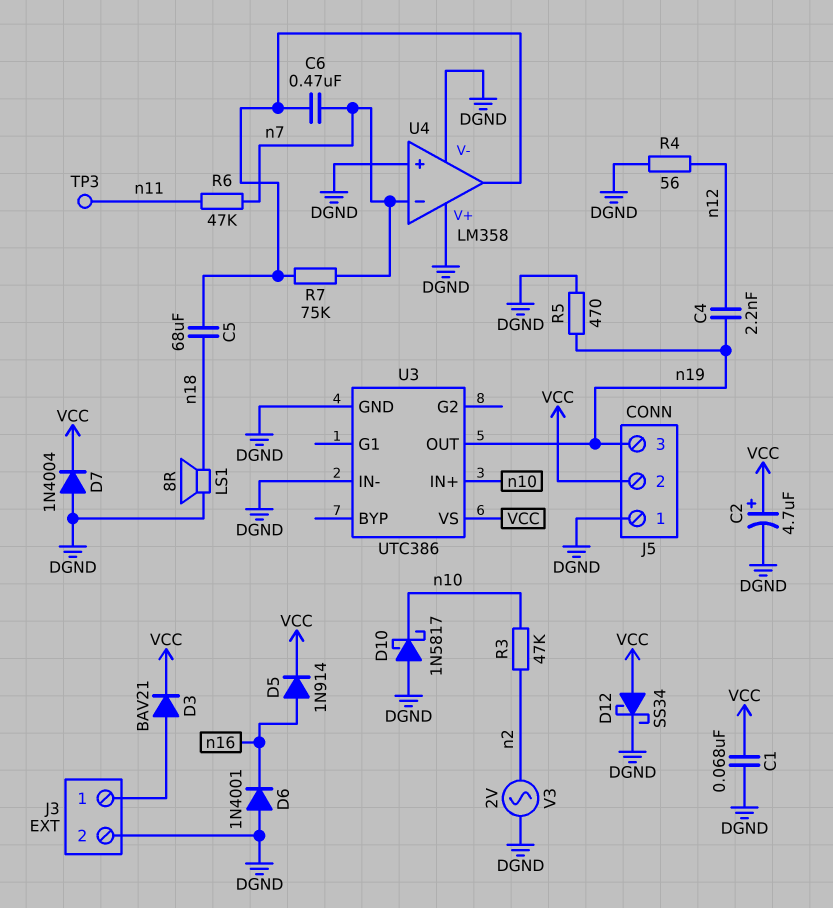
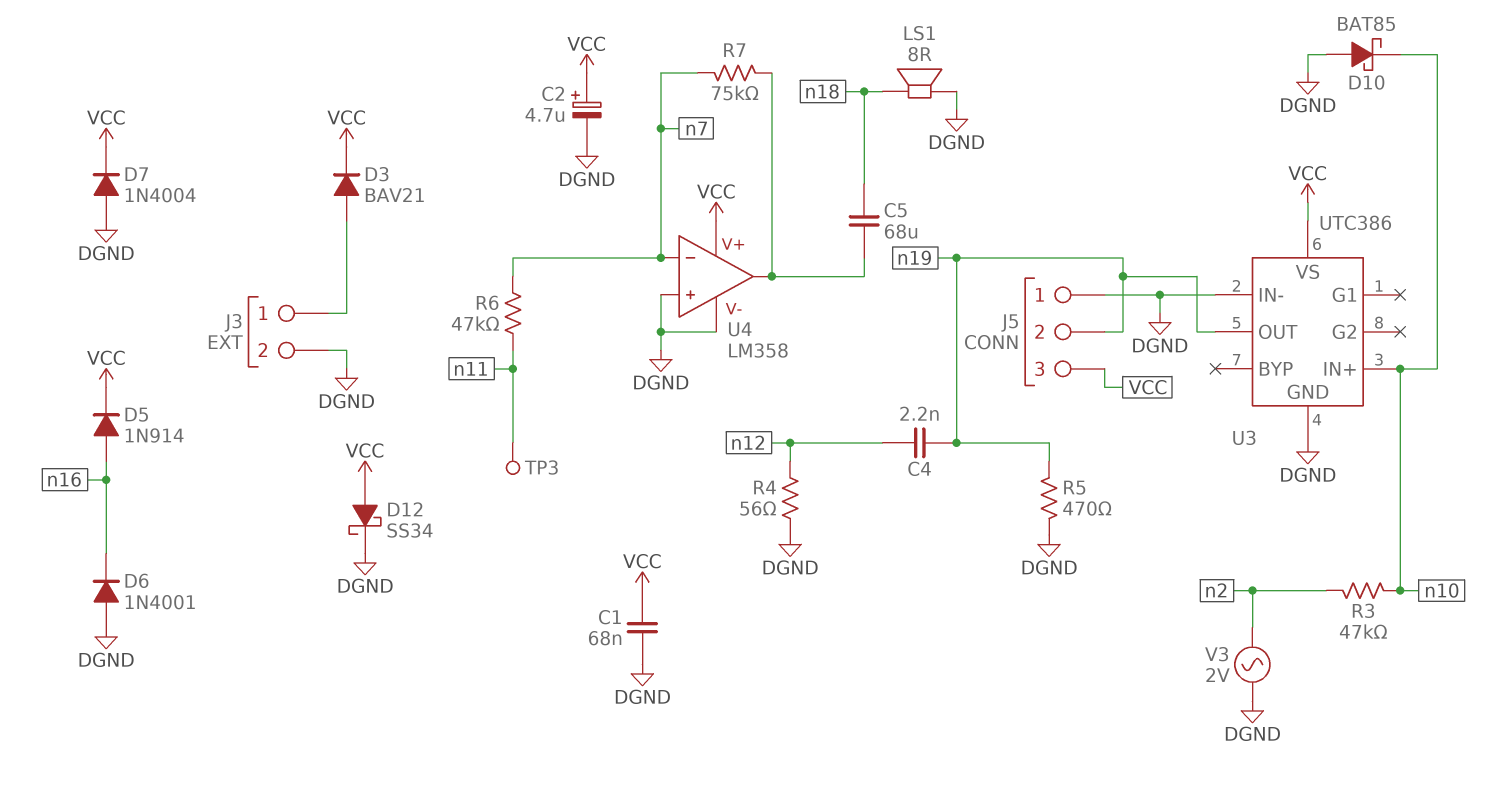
C6: 470nF (U4/out, n7) -> none
D10: schottky 1N5817 (A DGND, K n10) -> schottky BAT85 (A DGND, K n10)
J5 pin 2: VCC -> n19
J5 pin 3: n19 -> VCC
U4 pin V+: DGND -> VCC

